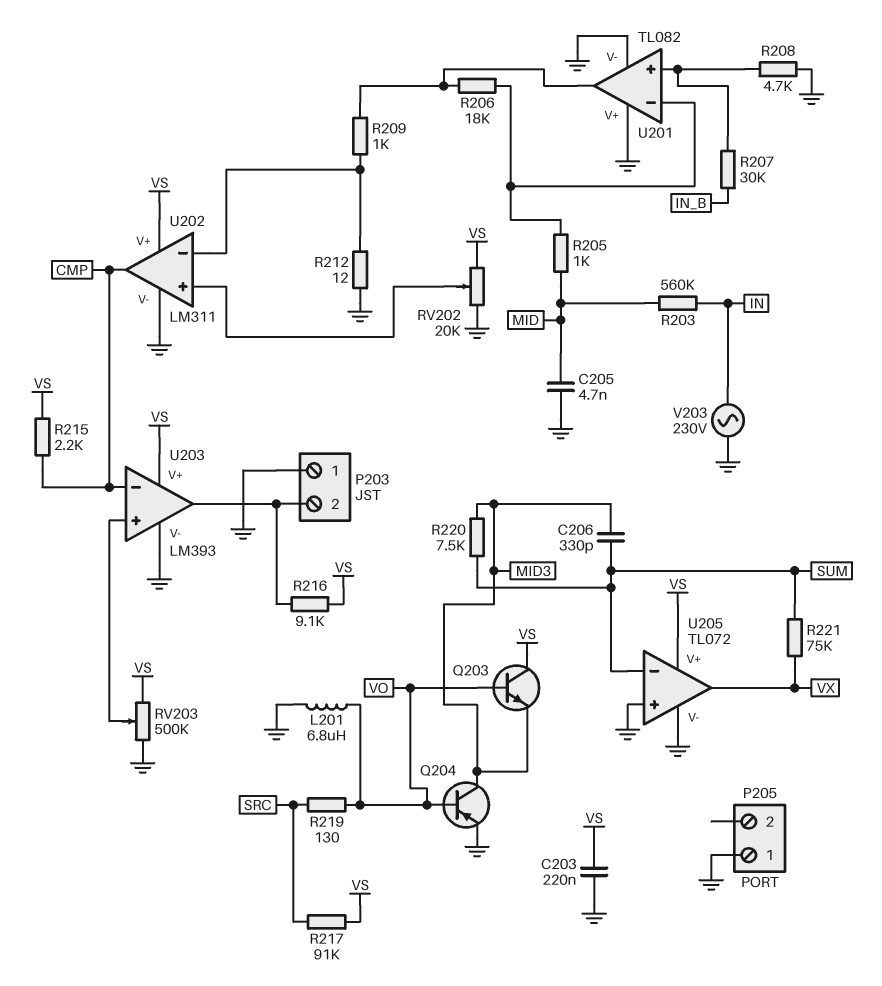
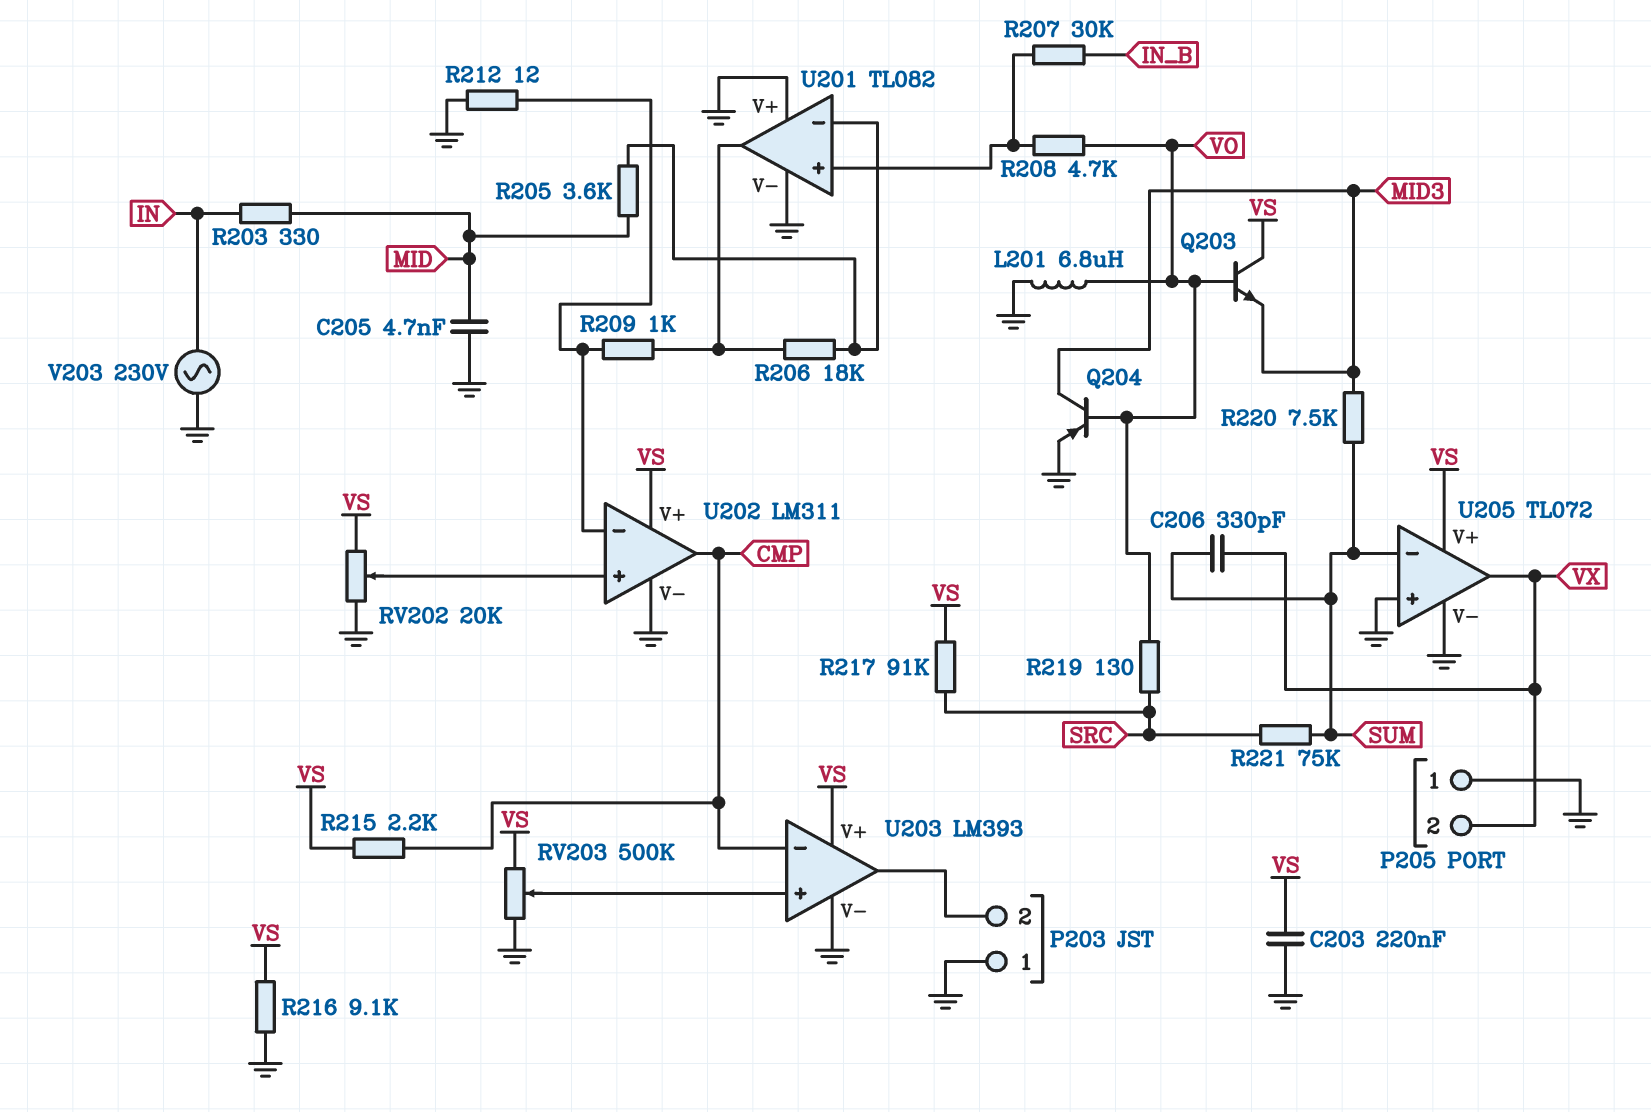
C206: 330pF (MID3, SUM) -> 330pF (SUM, VX)
P205 pin 2: none -> VX
R203: 560k (IN, MID) -> 330 (IN, MID)
R205: 1k (MID, U201/in-) -> 3.6k (MID, U201/in-)
R208: 4.7k (GND, U201/in+) -> 4.7k (U201/in+, VO)
R216: 9.1k (P203/2, VS) -> 9.1k (GND, VS)
R221: 75k (SUM, VX) -> 75k (SRC, SUM)

